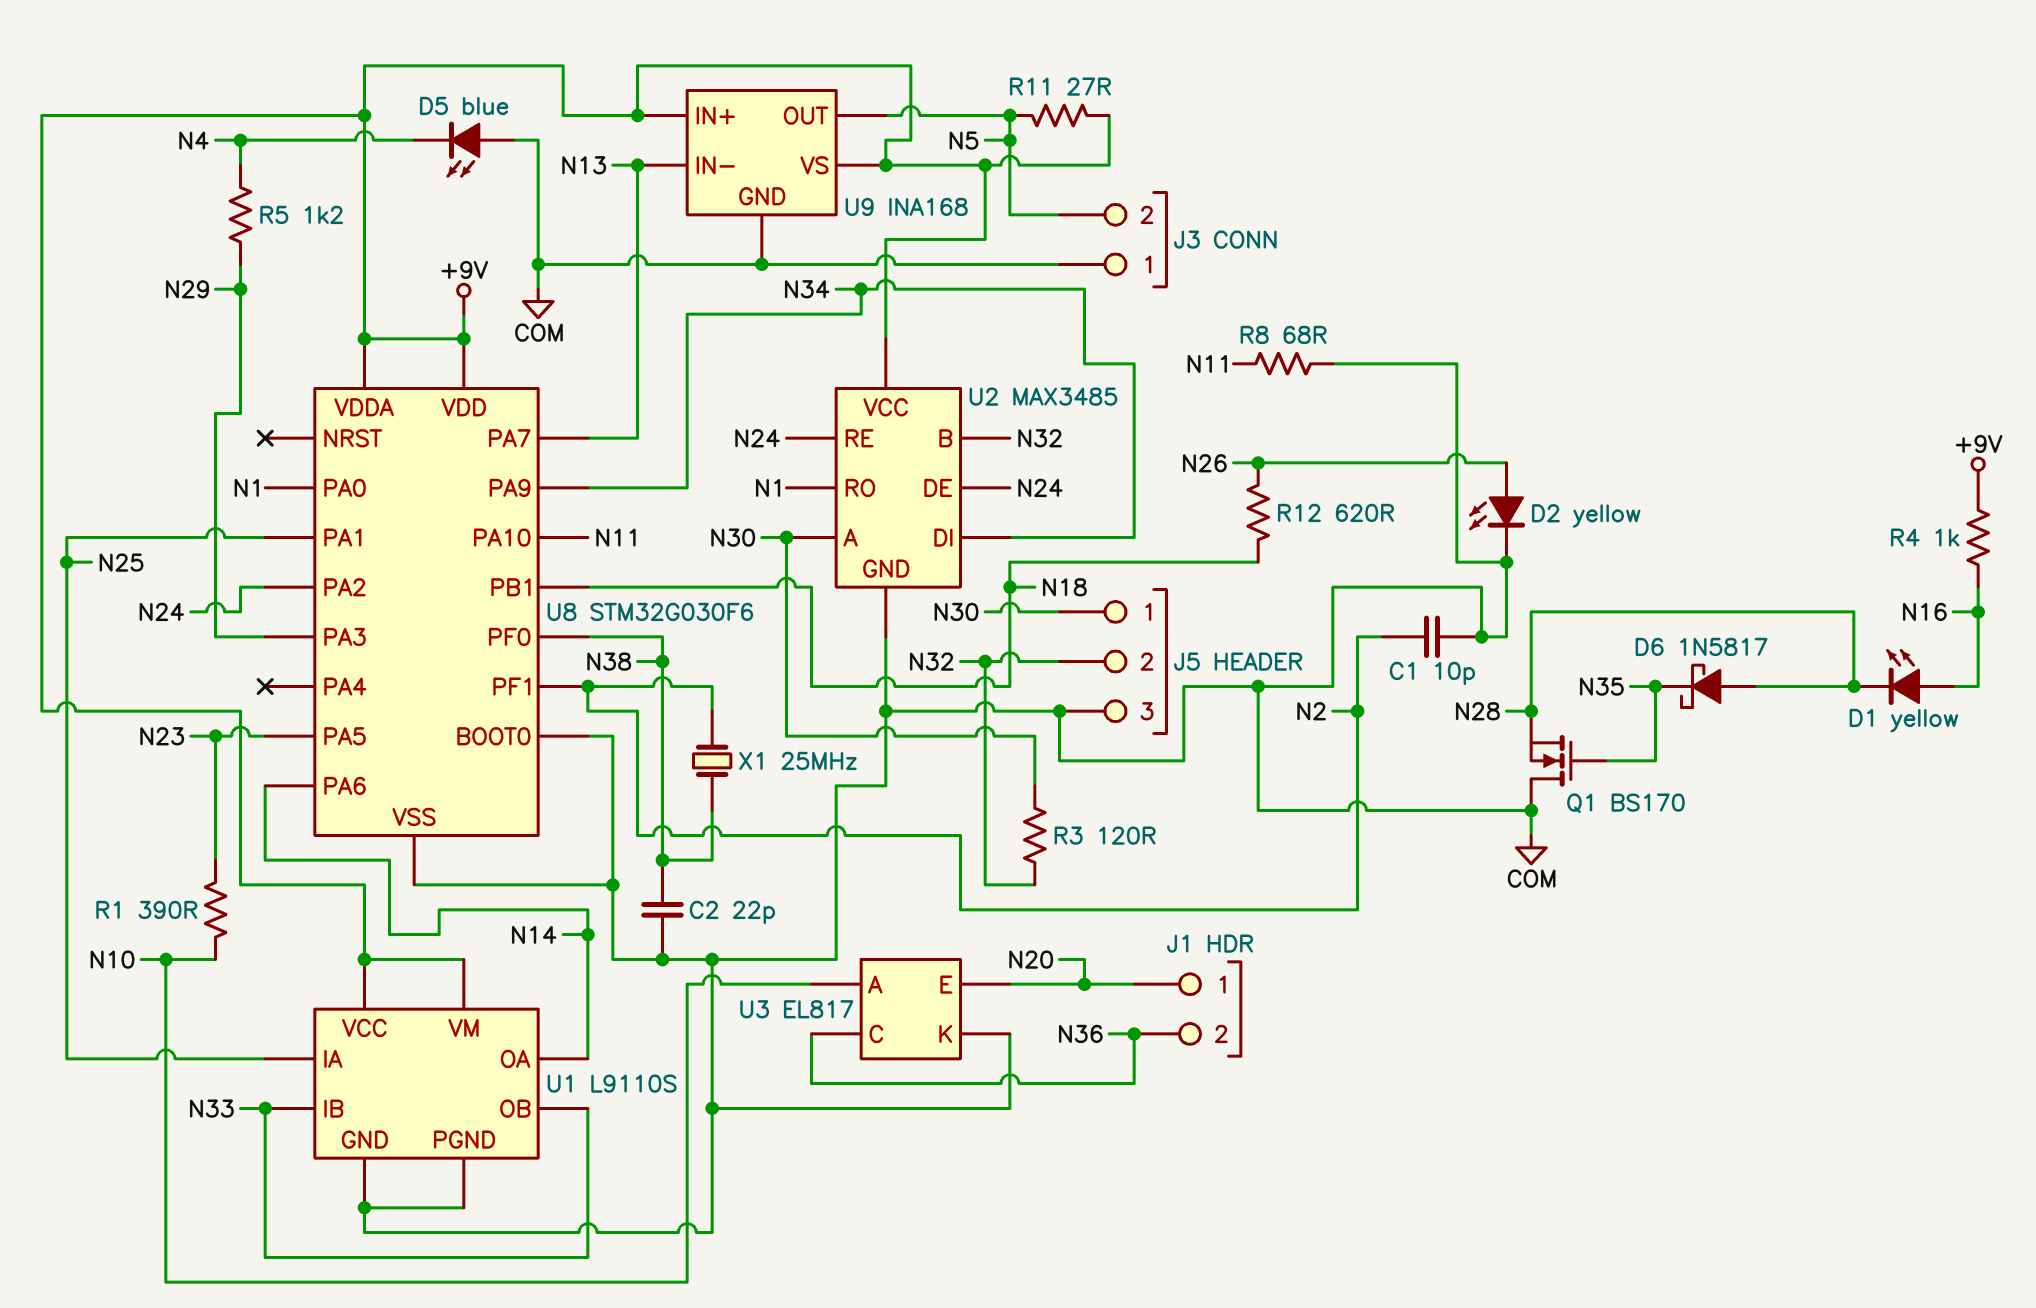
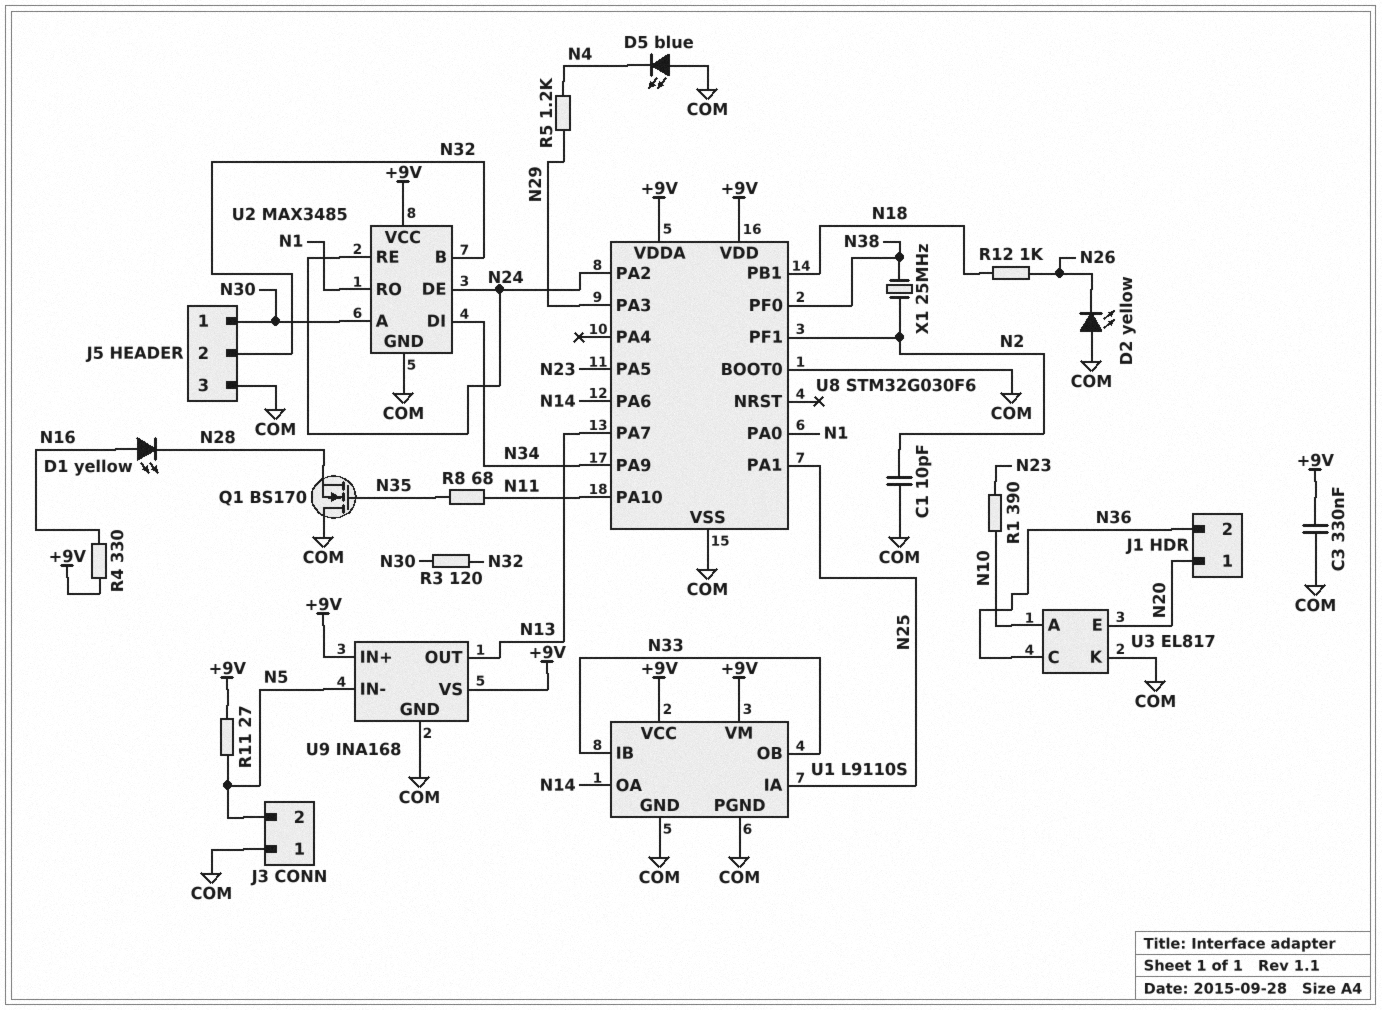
C2: 22pF (COM, N38) -> none
C3: none -> 330nF (+9V, COM)
D2: LED yellow (A N26, K COM) -> LED yellow (A COM, K N26)
D6: schottky 1N5817 (A N28, K N35) -> none
R4: 1k (+9V, N16) -> 330 (+9V, N16)
R8: 68 (COM, N11) -> 68 (N11, N35)
R12: 620 (N18, N26) -> 1k (N18, N26)
U9 pin IN-: N13 -> N5
U9 pin OUT: N5 -> N13

